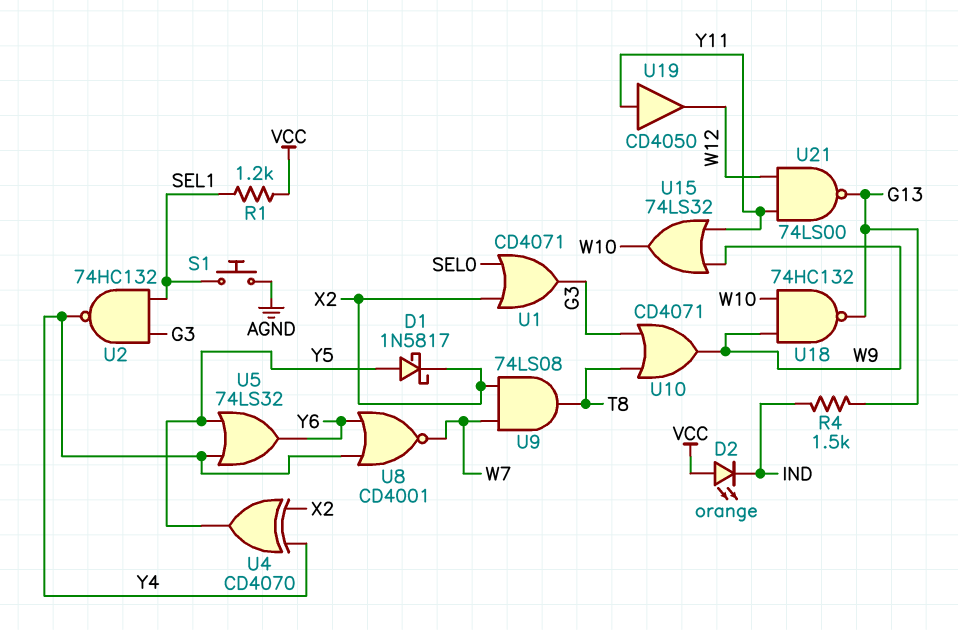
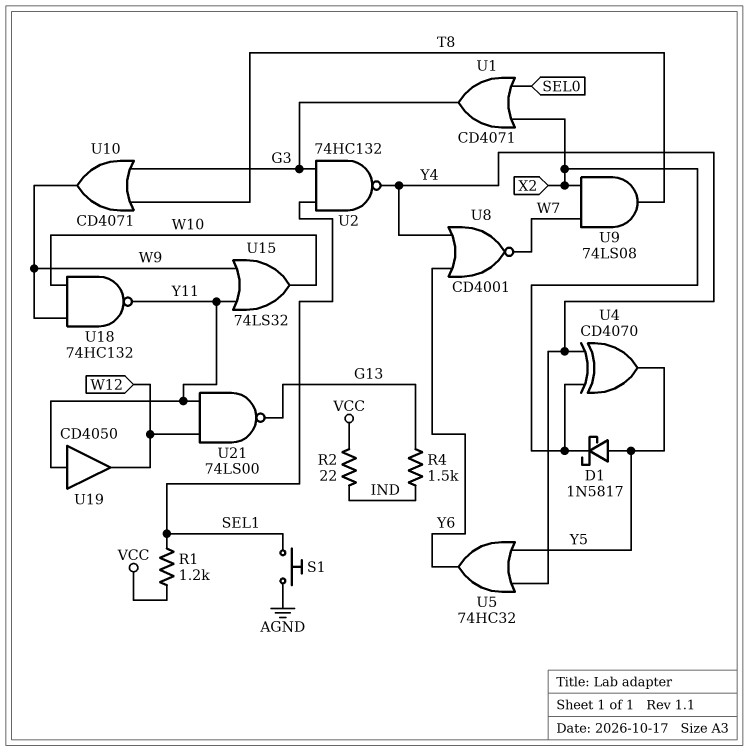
D2: LED orange (A VCC, K IND) -> none
R2: none -> 22 (IND, VCC)
U5: OR 74LS32 (in Y4, in Y5, out Y6) -> OR 74HC32 (in Y4, in Y5, out Y6)
U18: NAND 74HC132 (in W9, in W10, out G13) -> NAND 74HC132 (in W9, in W10, out Y11)

